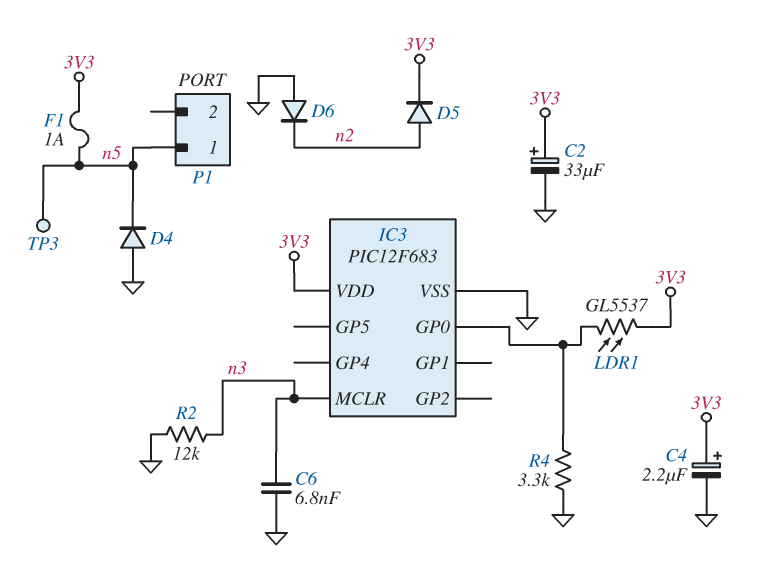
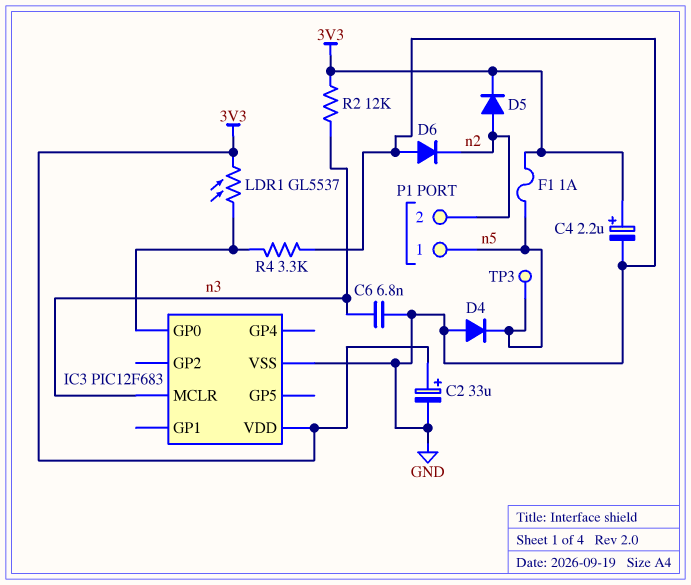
P1 pin 2: none -> n2
R2: 12k (GND, n3) -> 12k (3V3, n3)

